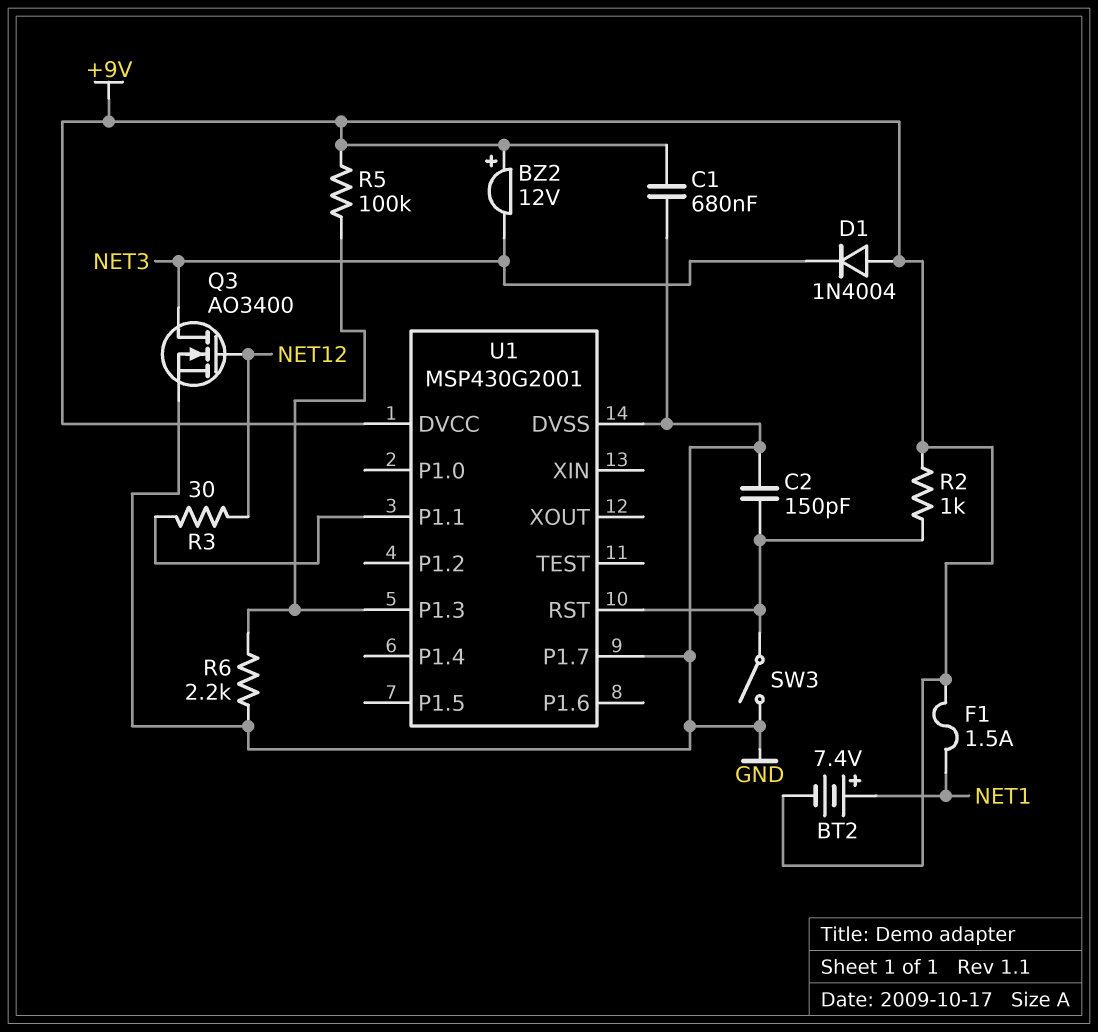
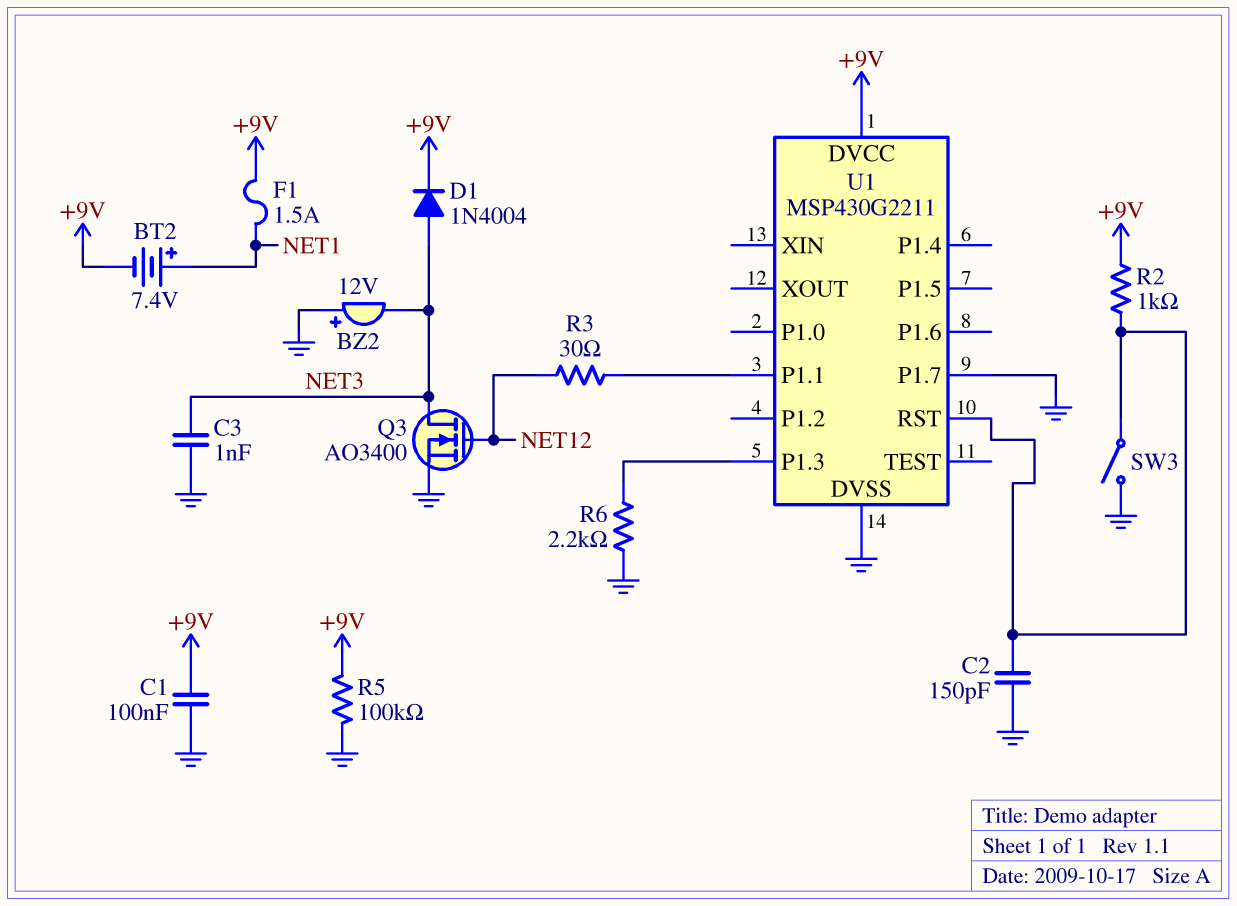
BZ2: buzzer 12V (plus +9V, minus NET3) -> buzzer 12V (plus GND, minus NET3)
C1: 680nF (+9V, GND) -> 100nF (+9V, GND)
C3: none -> 1nF (GND, NET3)
D1: diode 1N4004 (A +9V, K NET3) -> diode 1N4004 (A NET3, K +9V)
R5: 100k (+9V, U1/P1.3) -> 100k (+9V, GND)
U1: MSP430G2001 -> MSP430G2211

